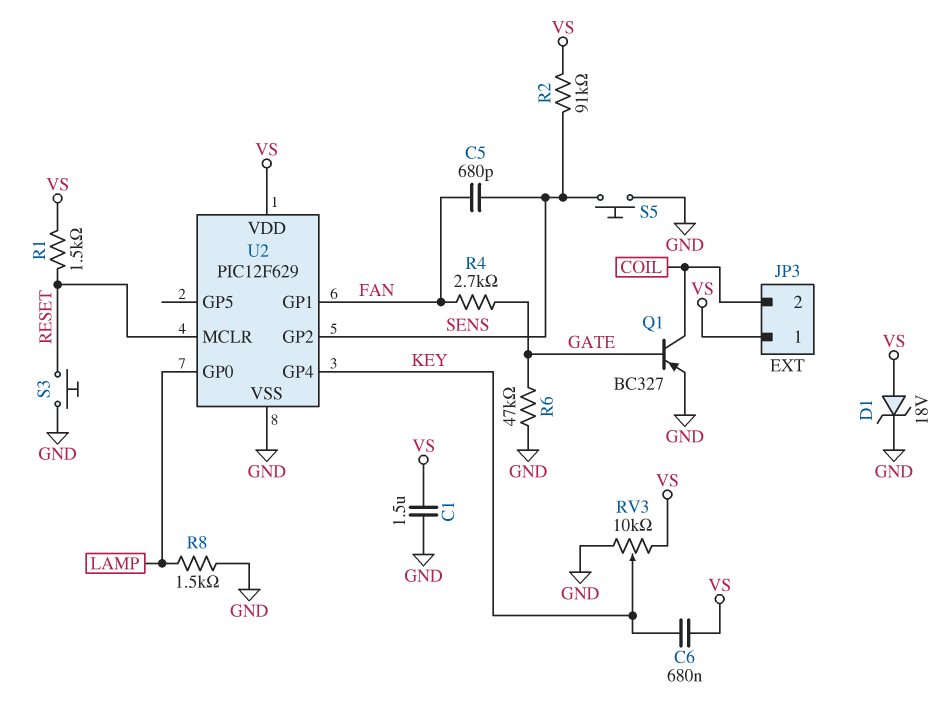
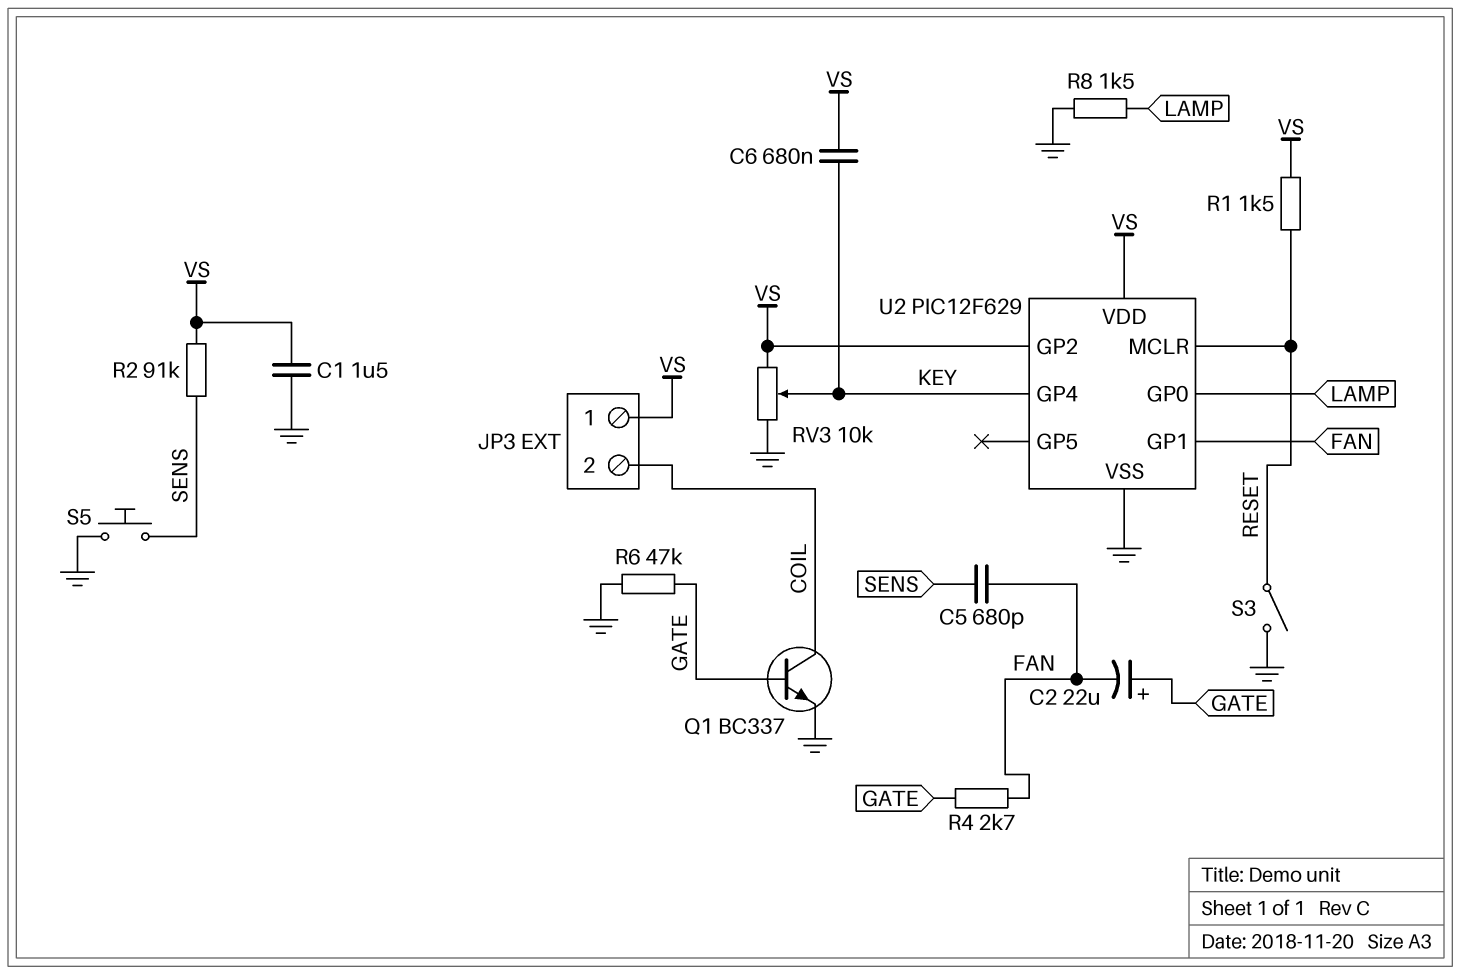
C2: none -> 22uF (plus GATE, minus FAN)
D1: zener 18V (A VS, K GND) -> none
Q1: PNP BC327 (B GATE, C COIL, E GND) -> NPN BC337 (B GATE, C COIL, E GND)
S3: button (GND, RESET) -> switch (GND, RESET)
U2 pin GP2: SENS -> VS

